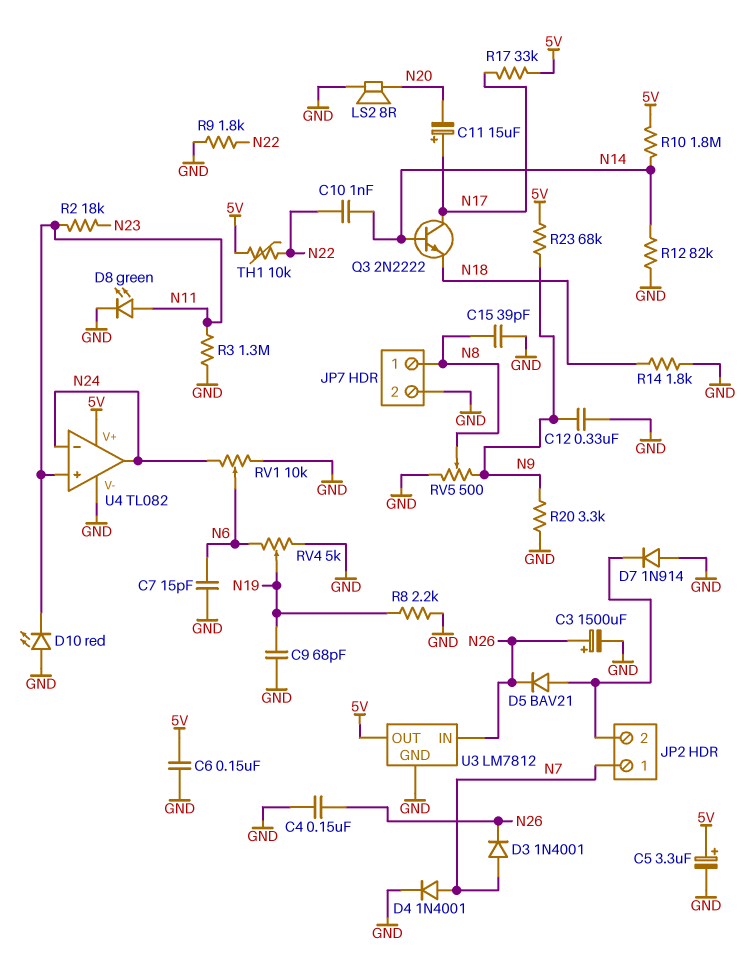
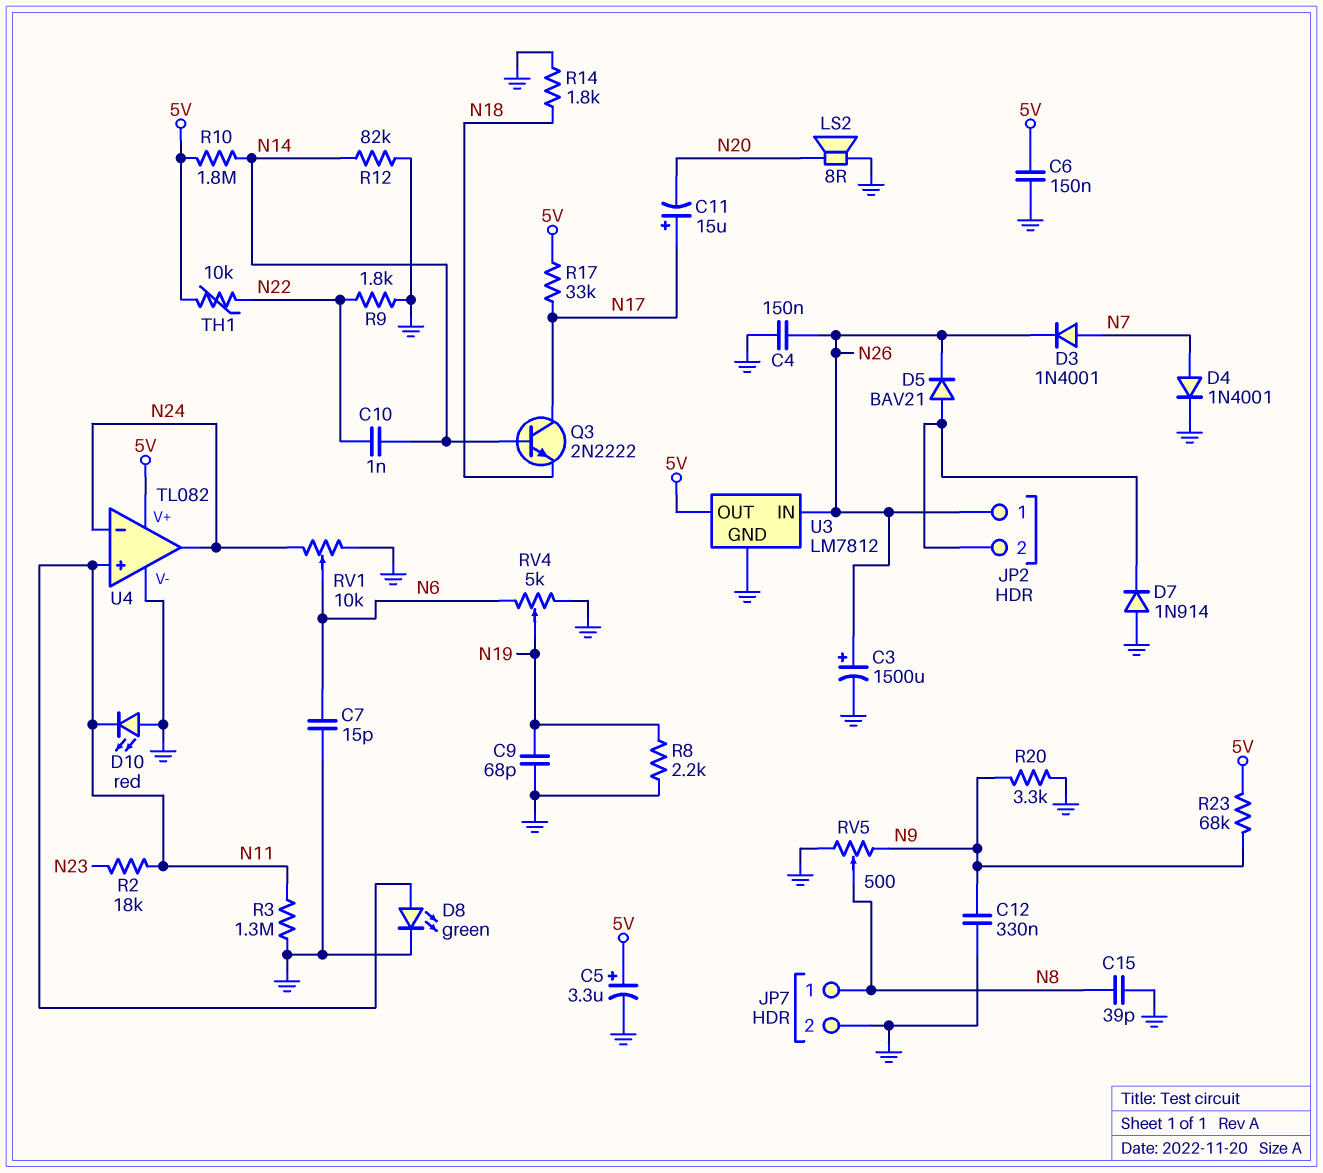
JP2 pin 1: N7 -> N26

